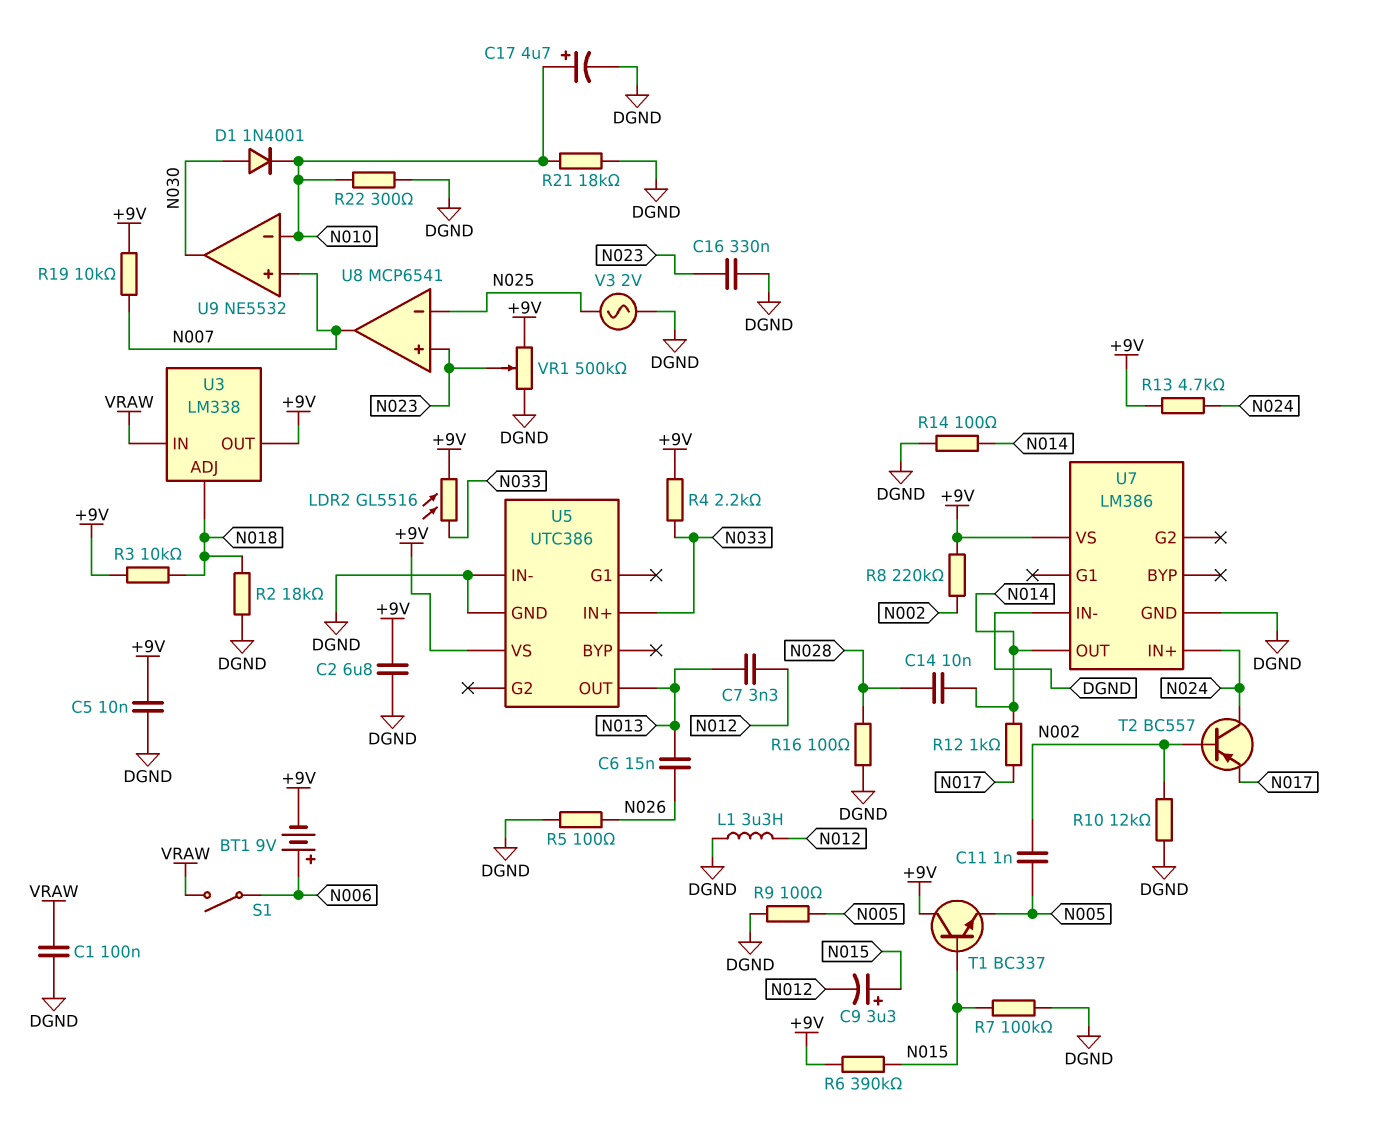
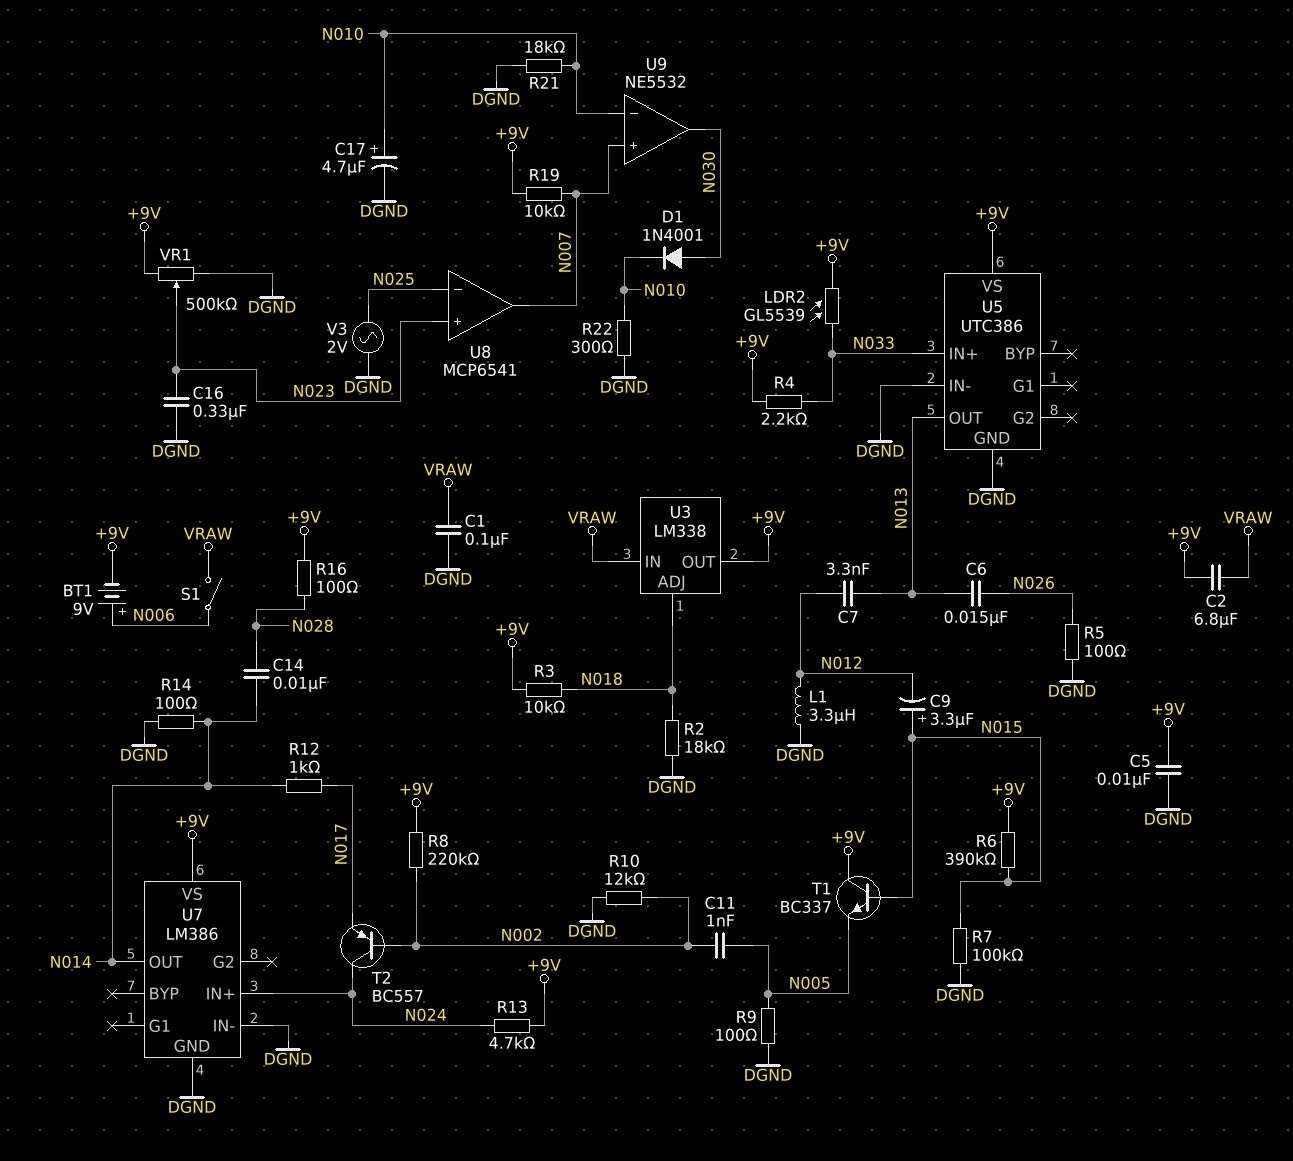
C2: 6.8uF (+9V, DGND) -> 6.8uF (+9V, VRAW)
LDR2: GL5516 (+9V, N033) -> GL5539 (+9V, N033)
R16: 100 (DGND, N028) -> 100 (+9V, N028)

